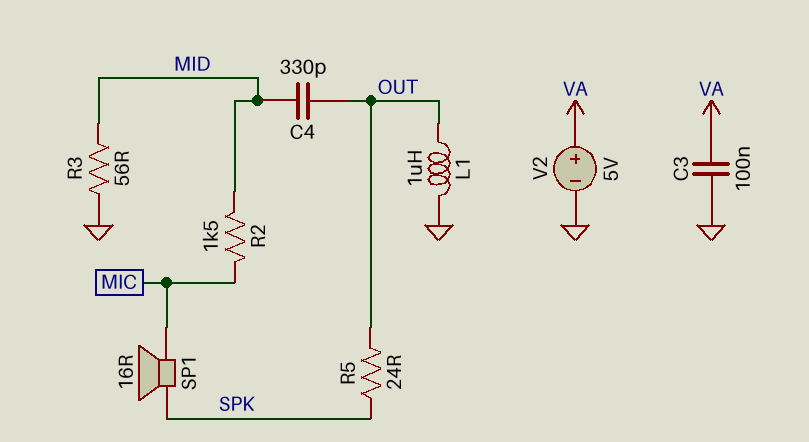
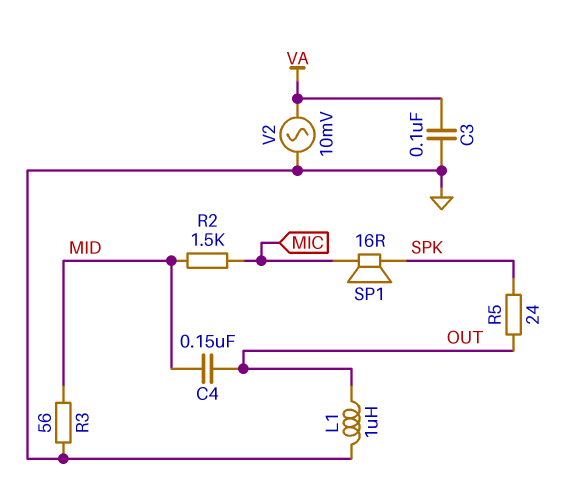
C4: 330pF (MID, OUT) -> 150nF (MID, OUT)
V2: 5V (plus VA, minus GND) -> AC 10mV (GND, VA)

